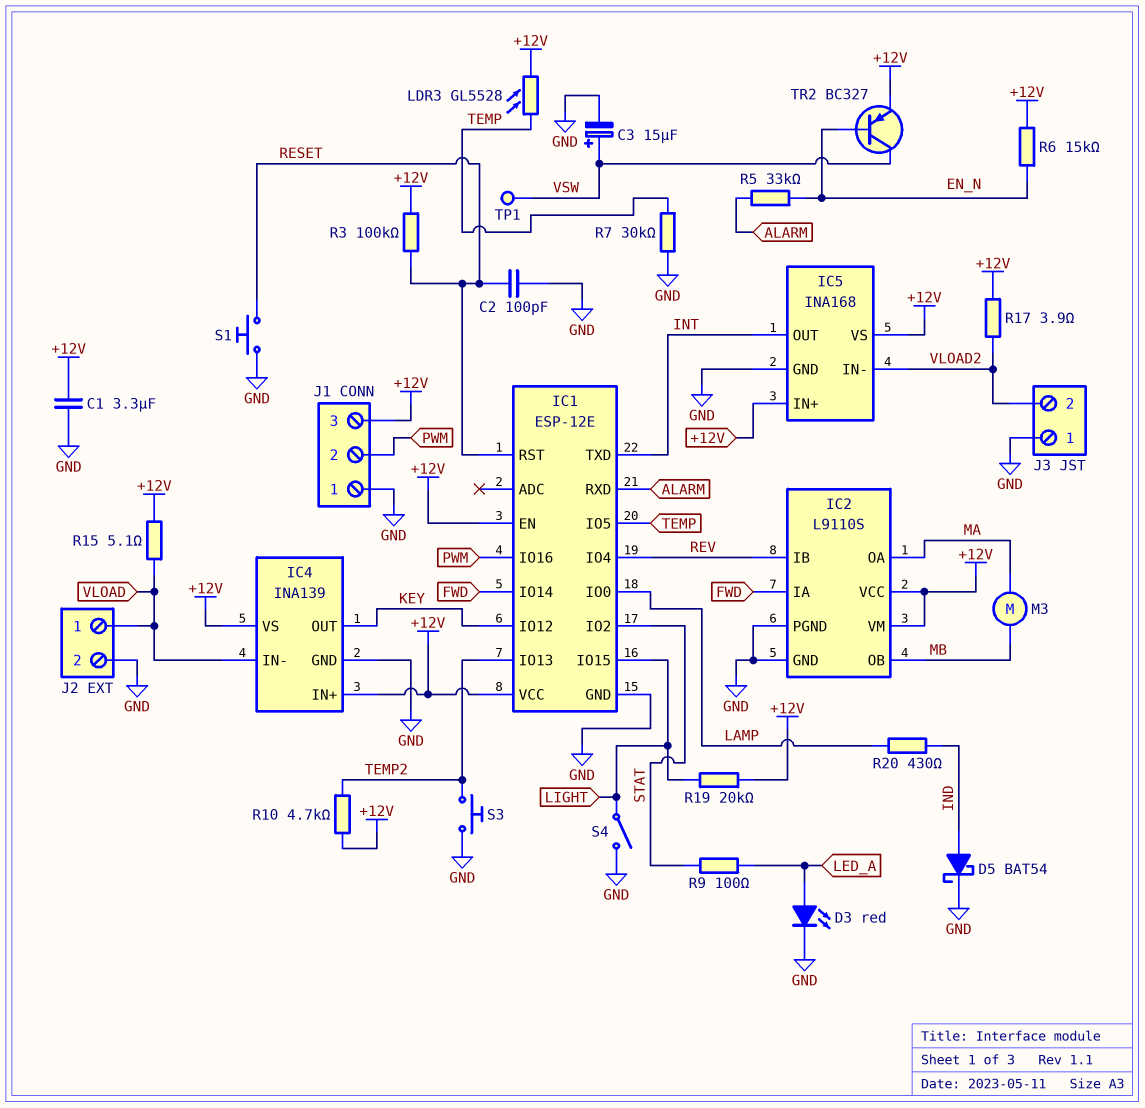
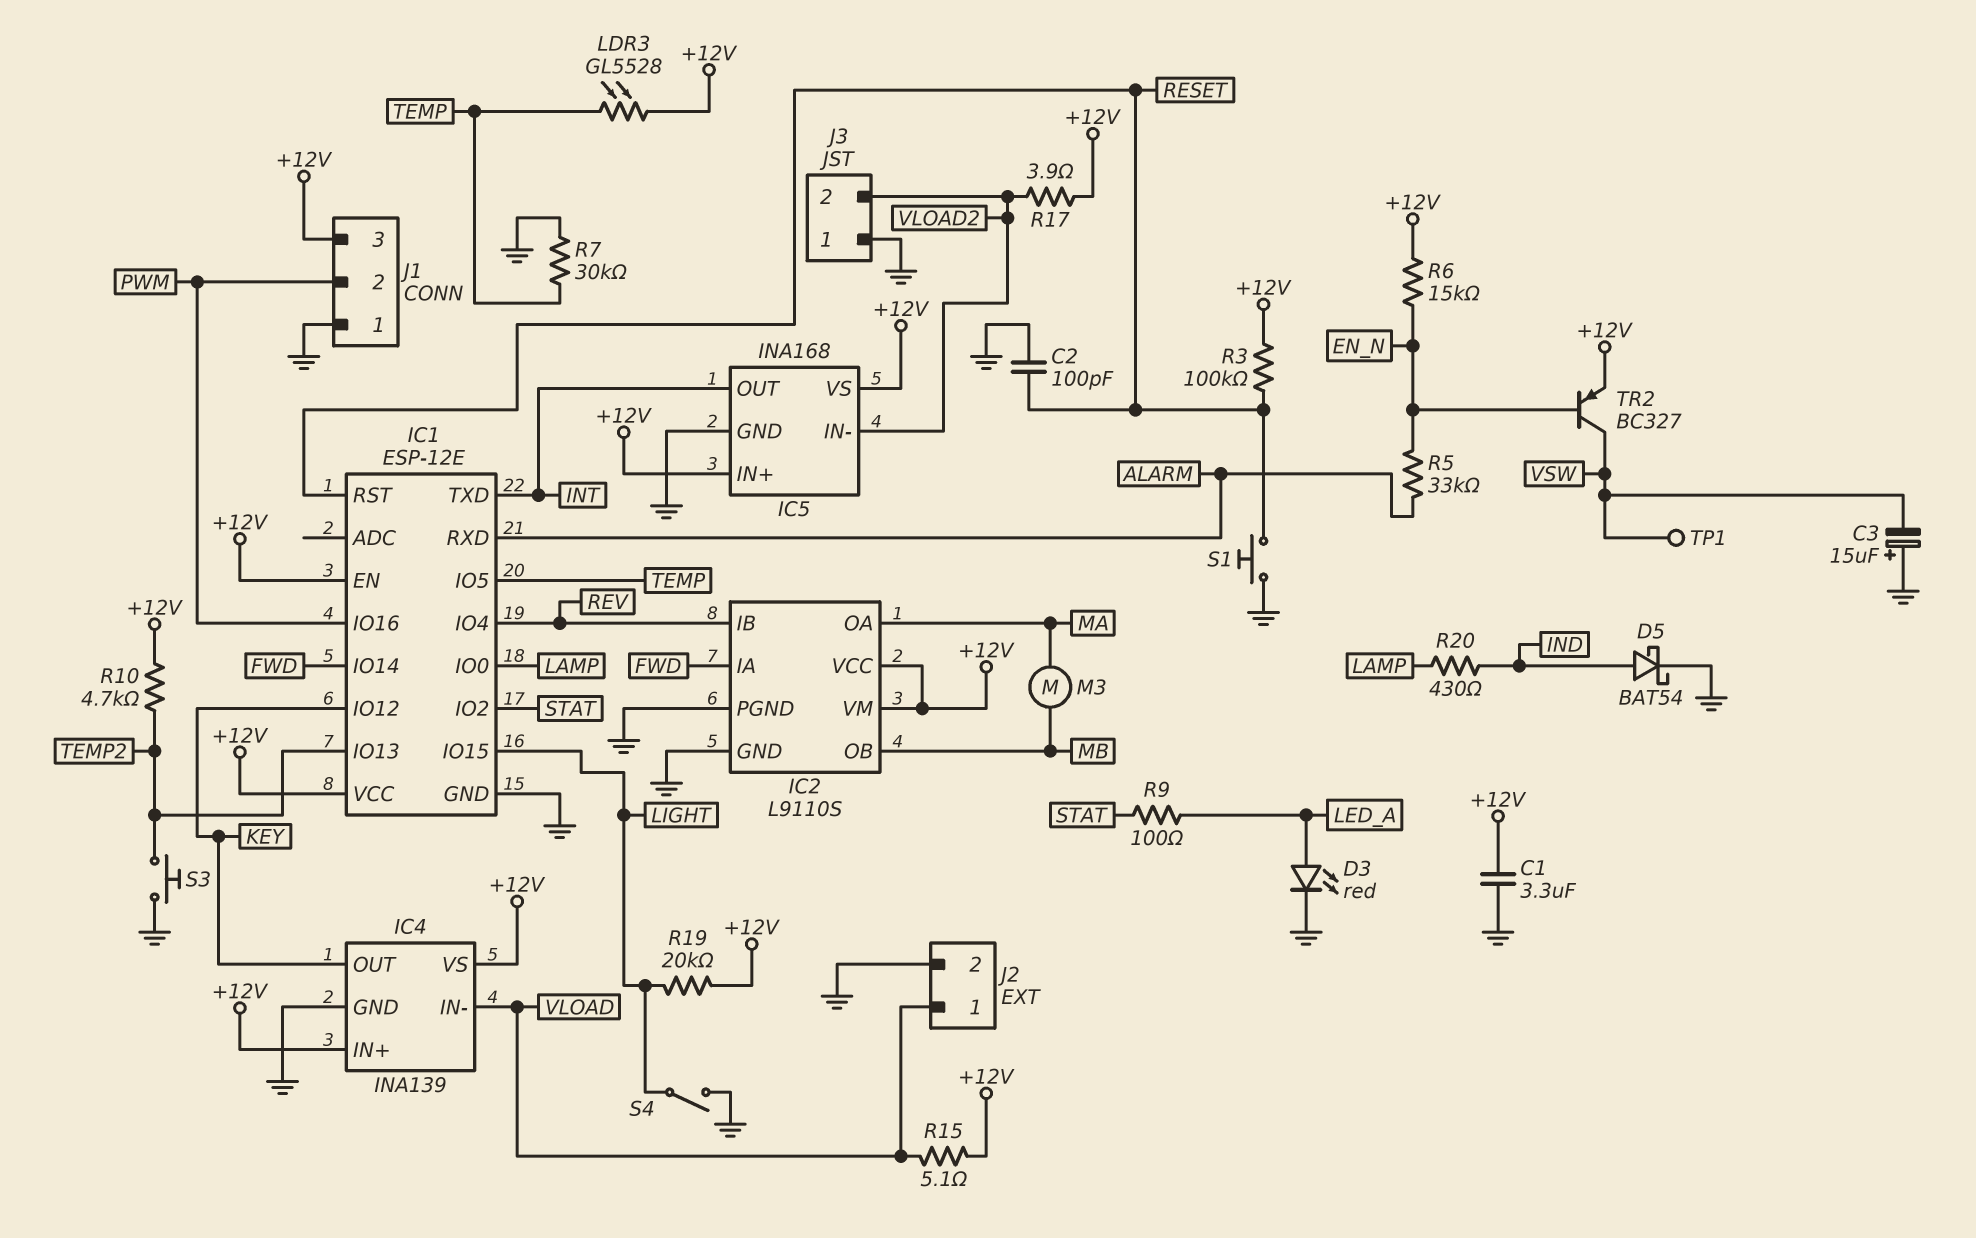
C3: 15uF (plus VSW, minus GND) -> 15uF (plus GND, minus VSW)

